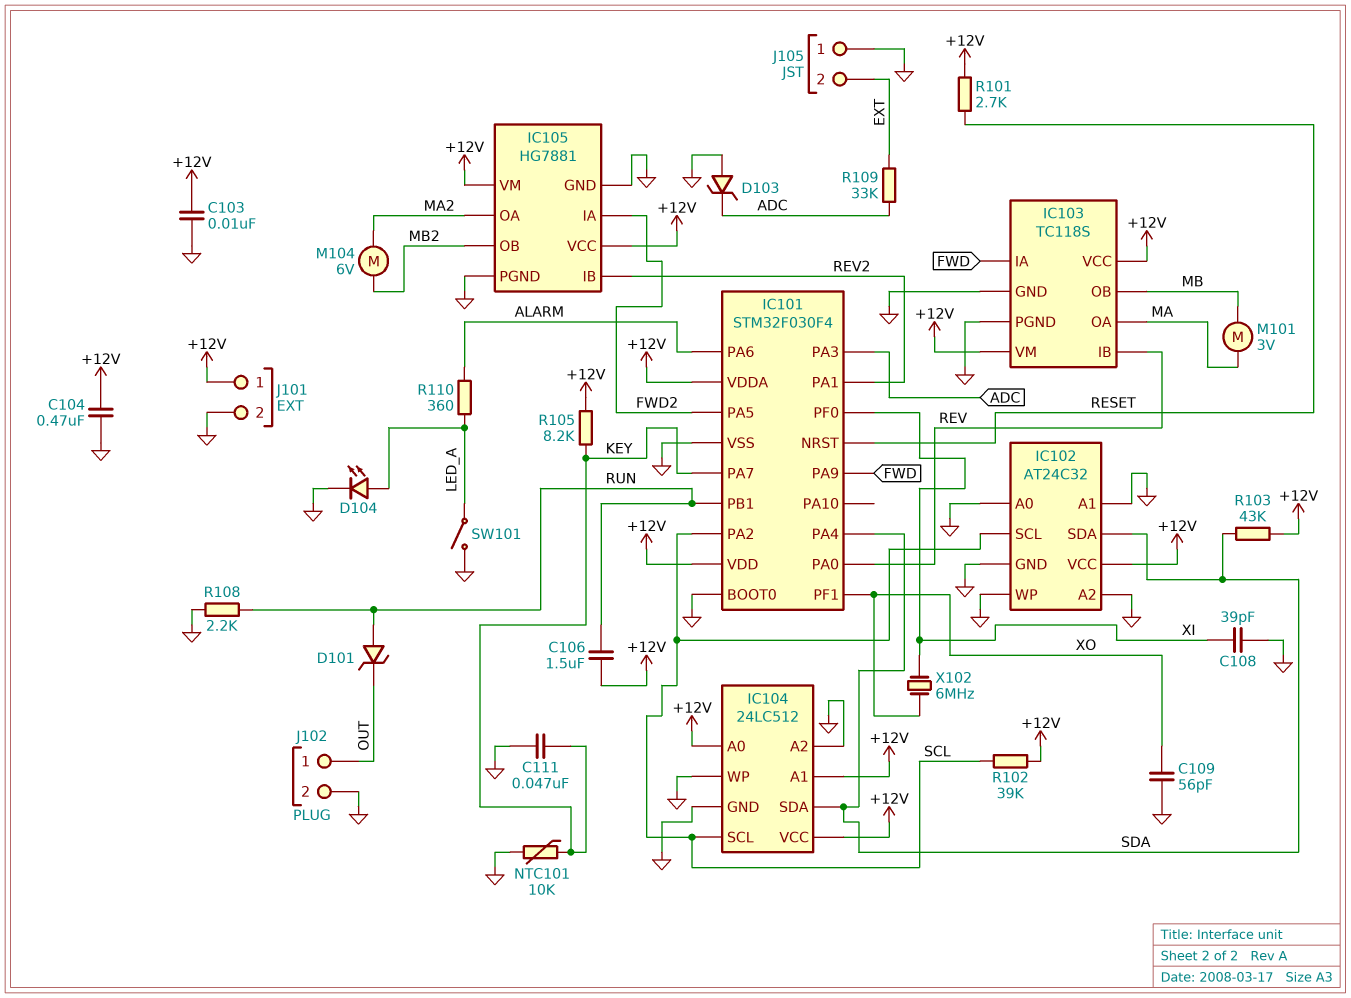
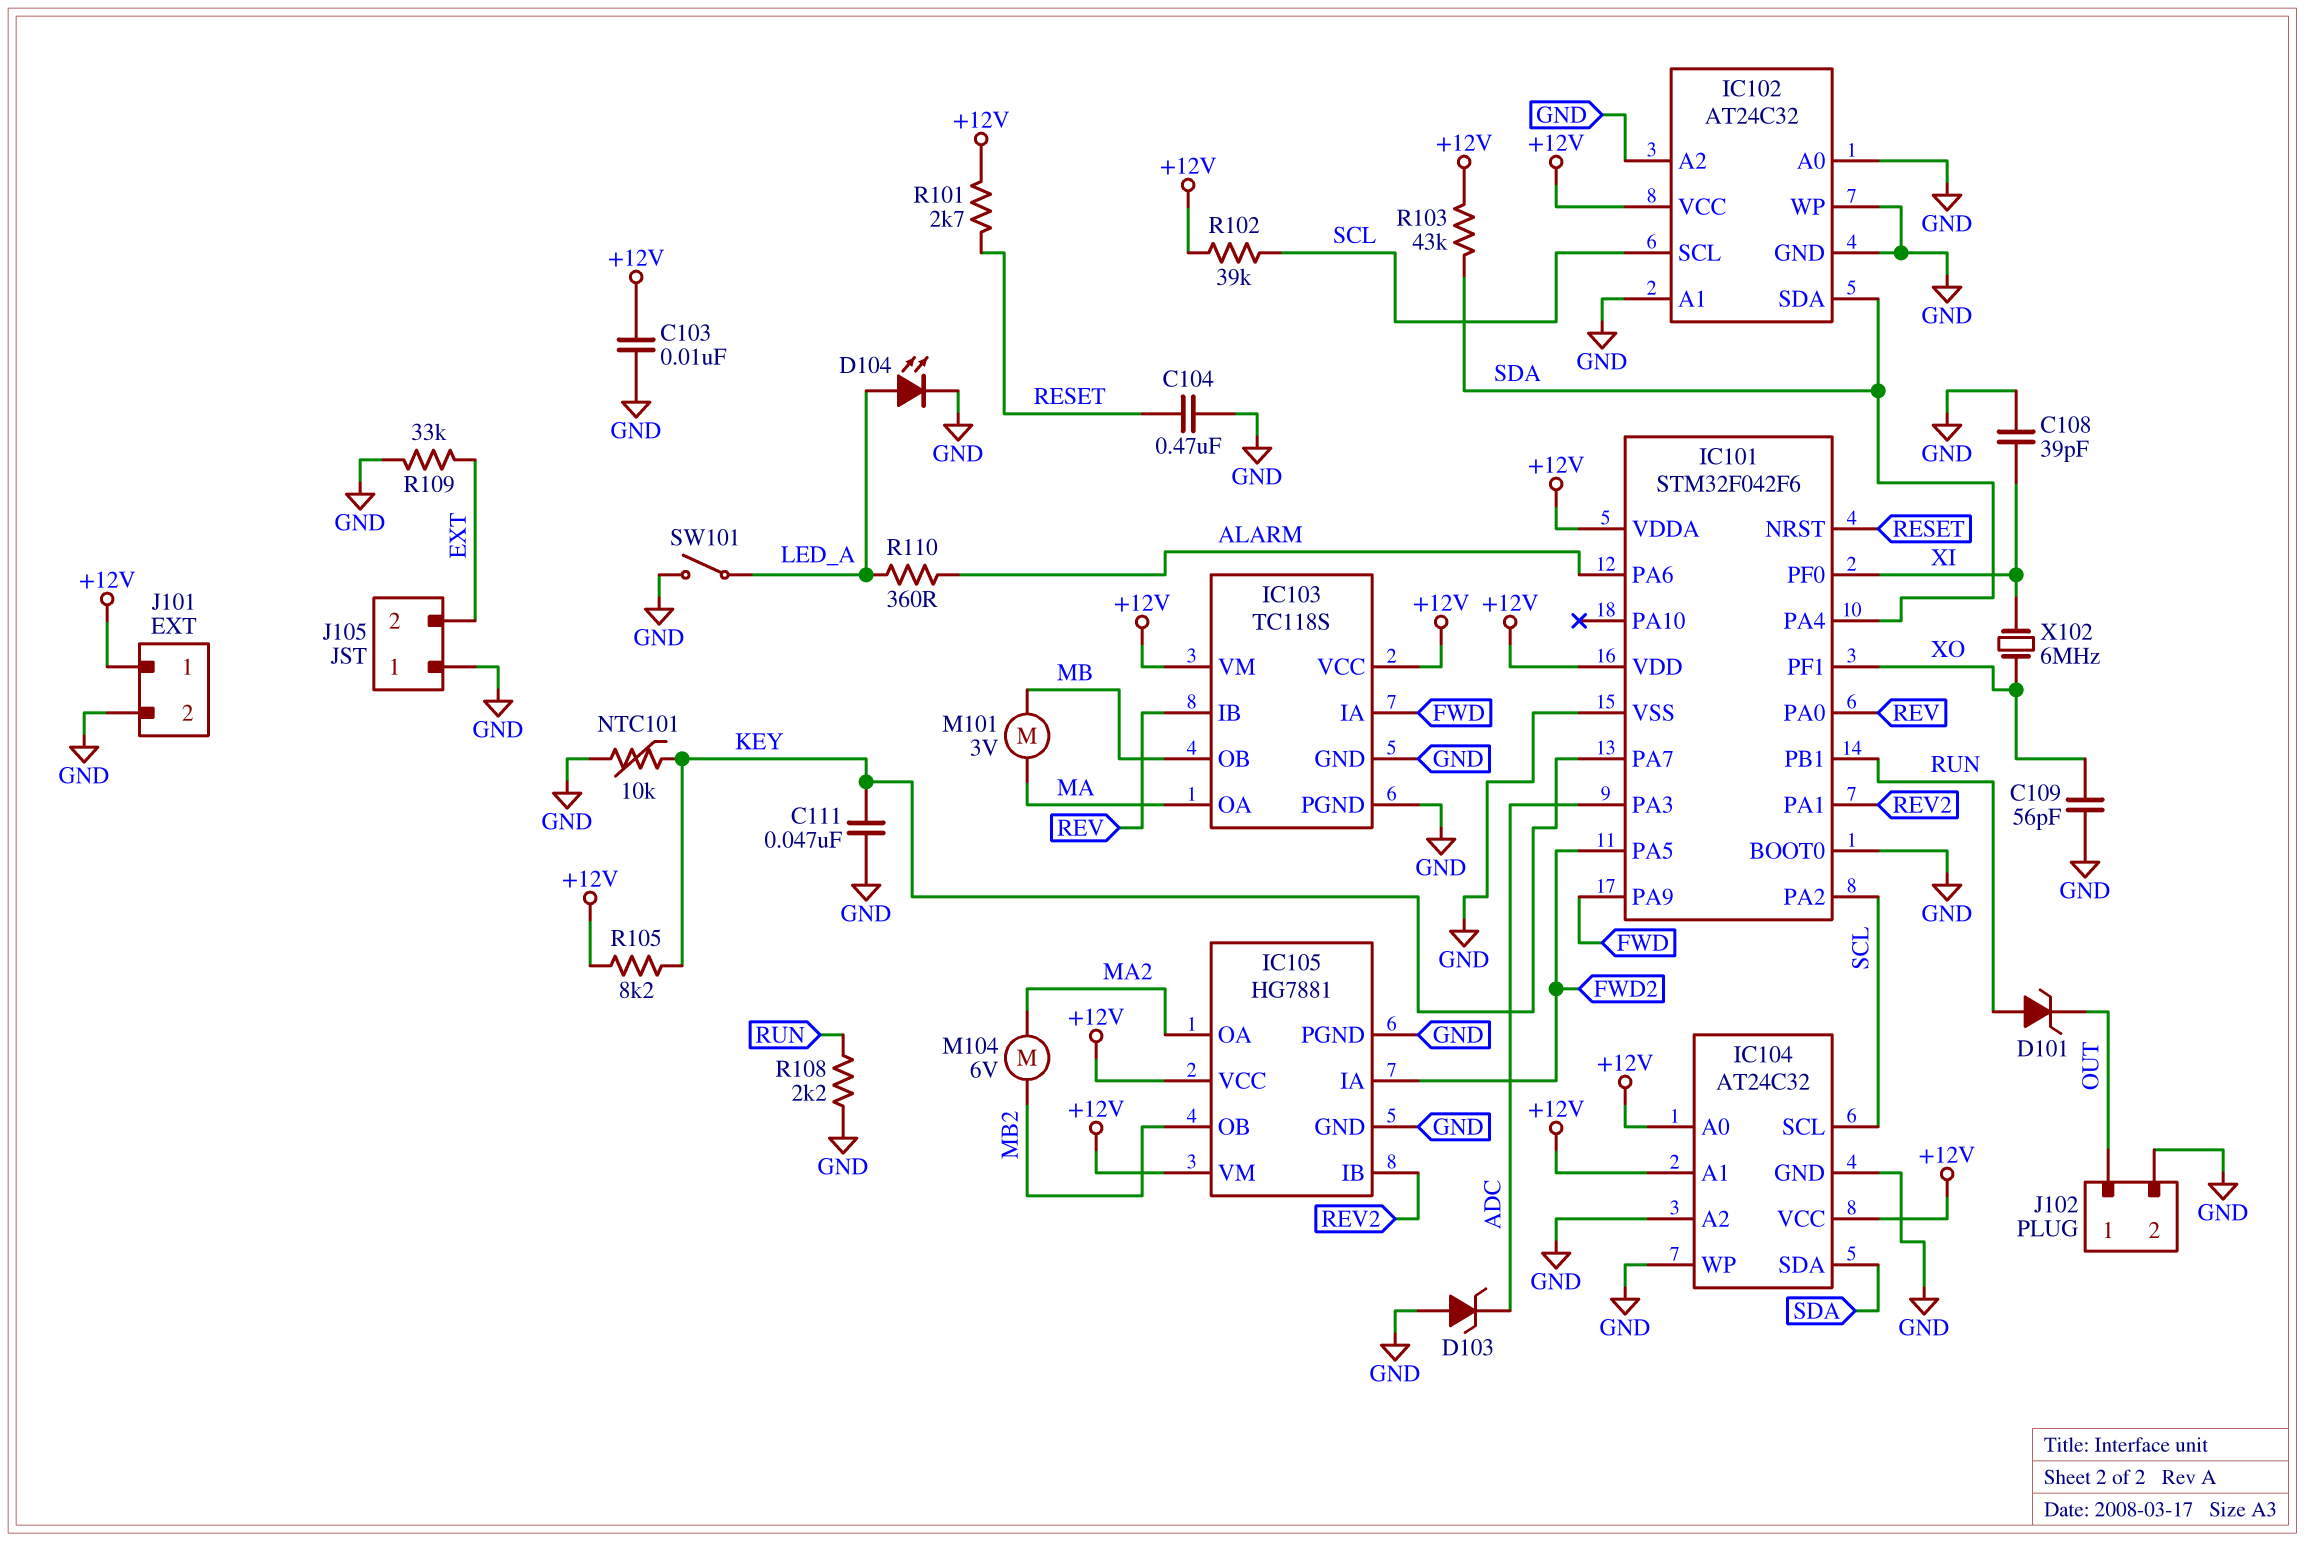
C104: 470nF (+12V, GND) -> 470nF (GND, RESET)
C106: 1.5uF (+12V, RUN) -> none
IC101: STM32F030F4 -> STM32F042F6
IC104: 24LC512 -> AT24C32
R109: 33k (ADC, EXT) -> 33k (EXT, GND)

